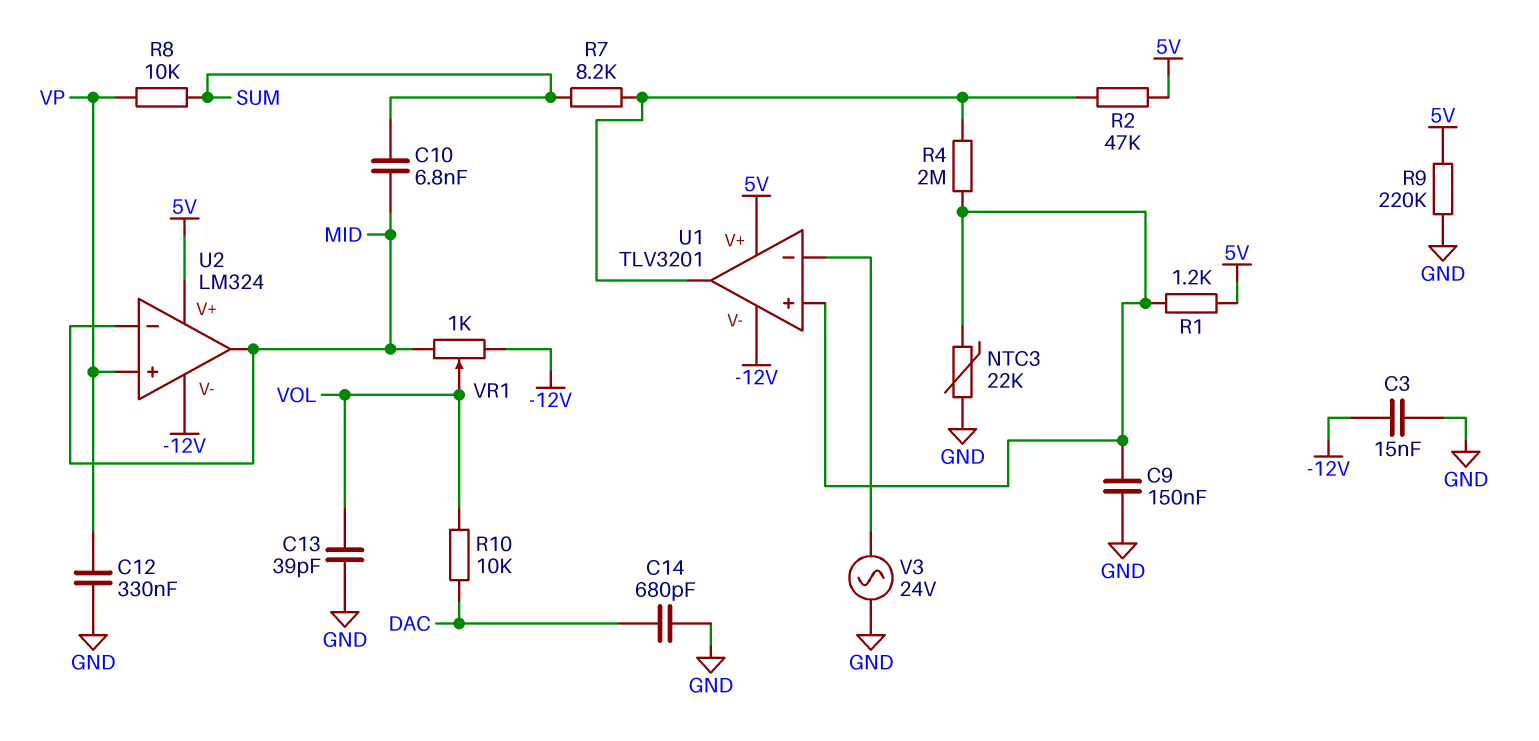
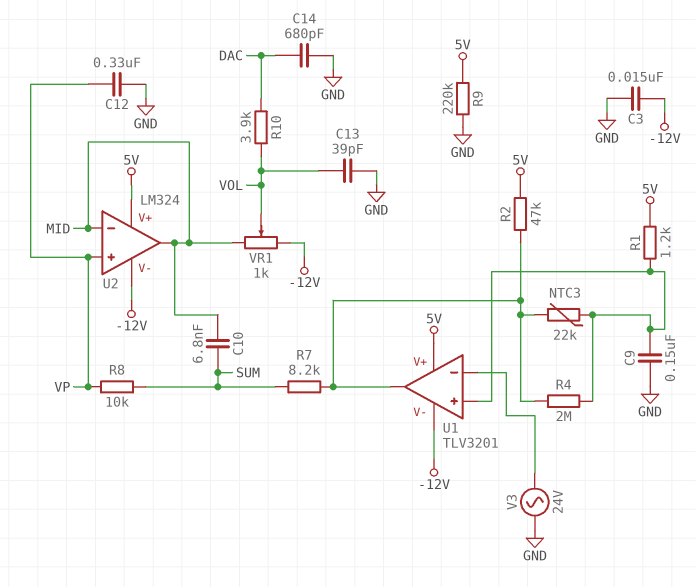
NTC3: 22k (GND, U1/in+) -> 22k (U1/in+, U1/out)
R10: 10k (DAC, VOL) -> 3.9k (DAC, VOL)

